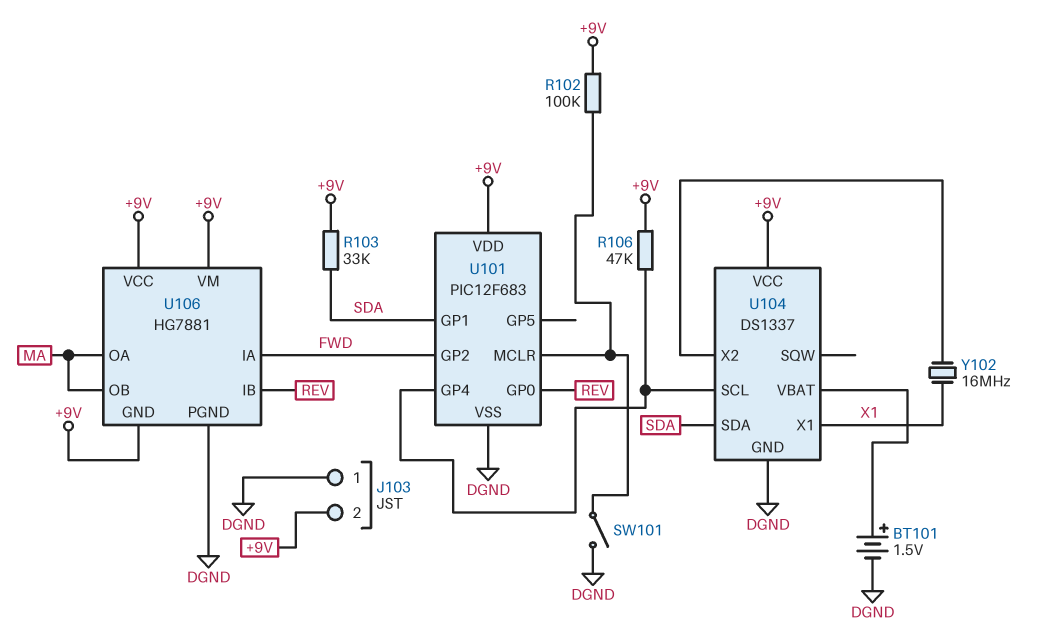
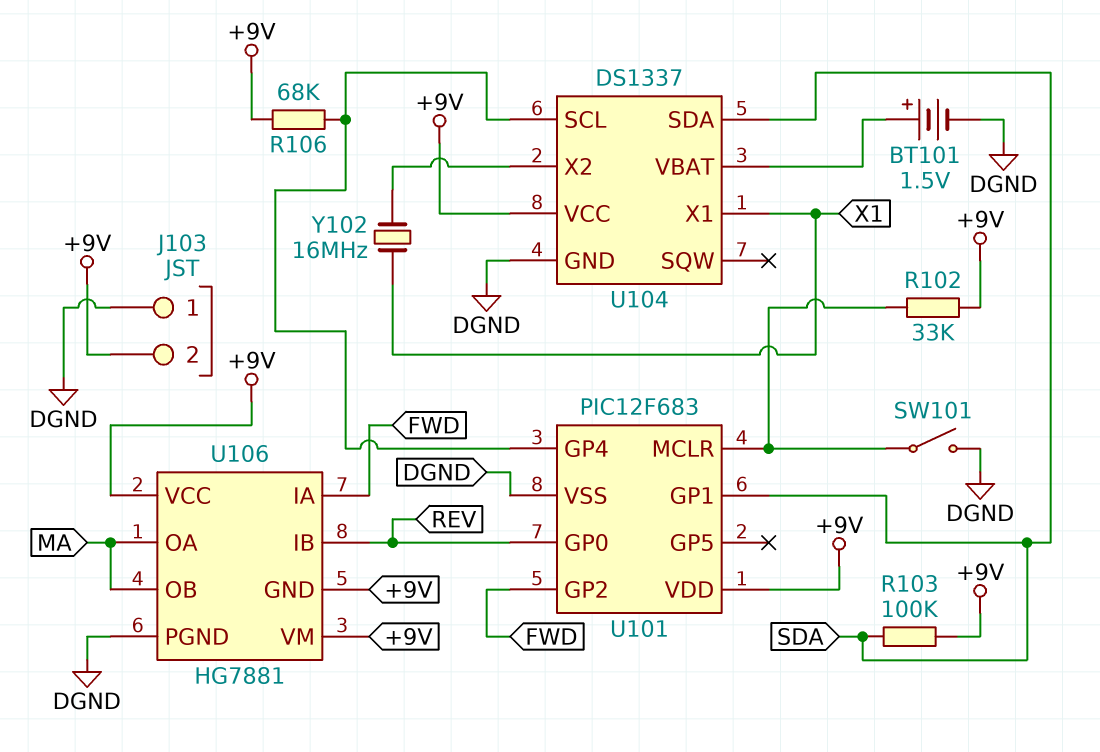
R102: 100k (+9V, U101/MCLR) -> 33k (+9V, U101/MCLR)
R103: 33k (+9V, SDA) -> 100k (+9V, SDA)
R106: 47k (+9V, U101/GP4) -> 68k (+9V, U101/GP4)

